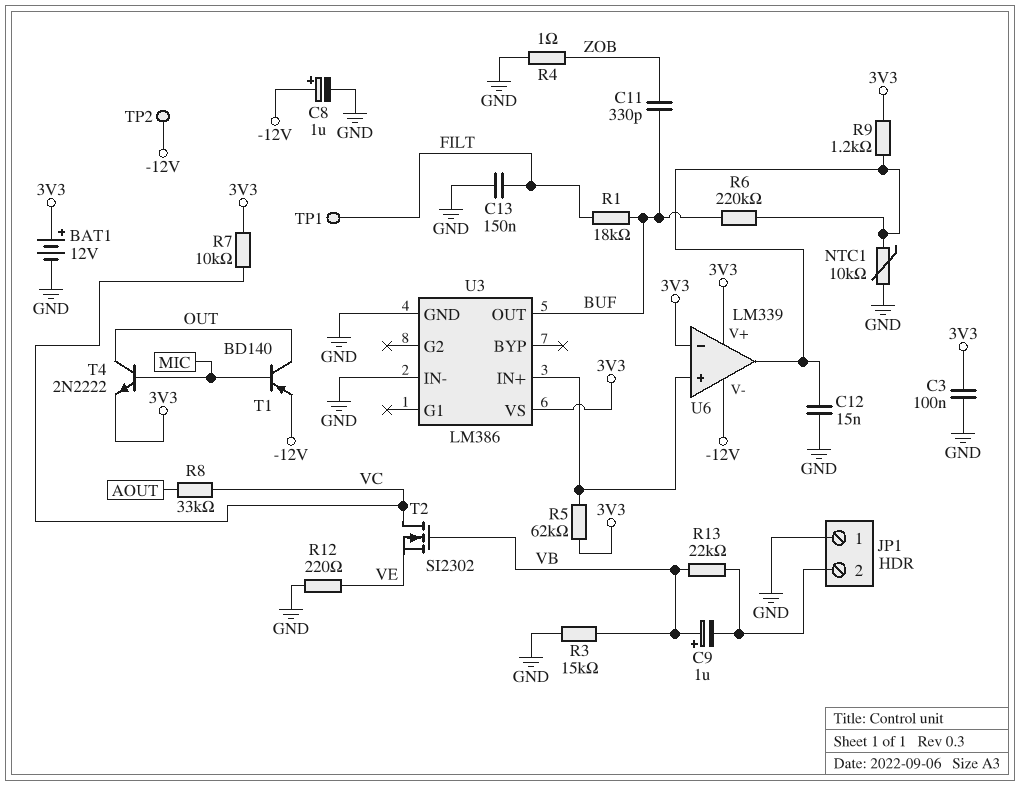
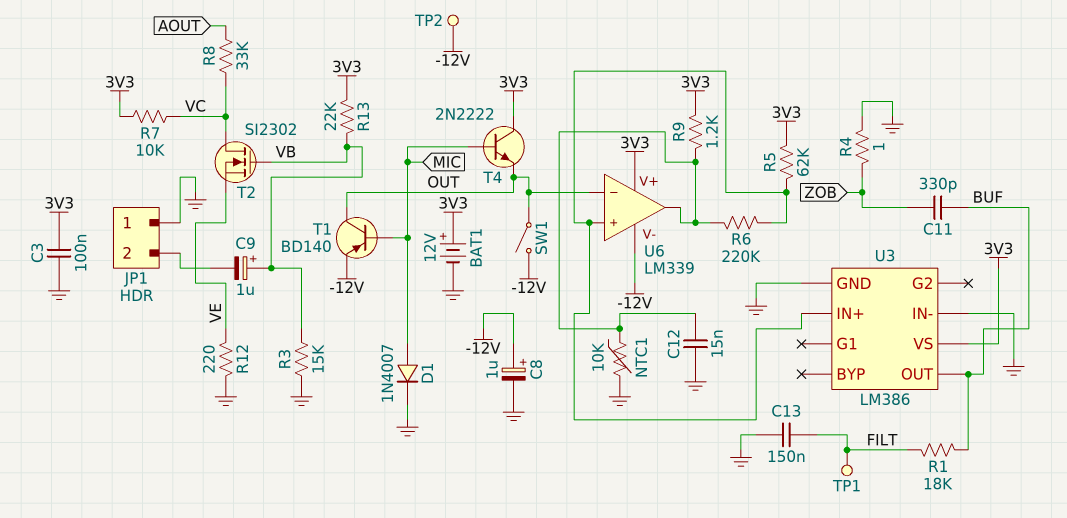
D1: none -> diode 1N4007 (A MIC, K GND)
R6: 220k (BUF, U6/out) -> 220k (U3/IN+, U6/out)
R13: 22k (JP1/2, VB) -> 22k (3V3, VB)
SW1: none -> switch (-12V, OUT)
T4: NPN 2N2222 (B MIC, C OUT, E 3V3) -> NPN 2N2222 (B MIC, C 3V3, E OUT)
U6 pin in-: 3V3 -> OUT

